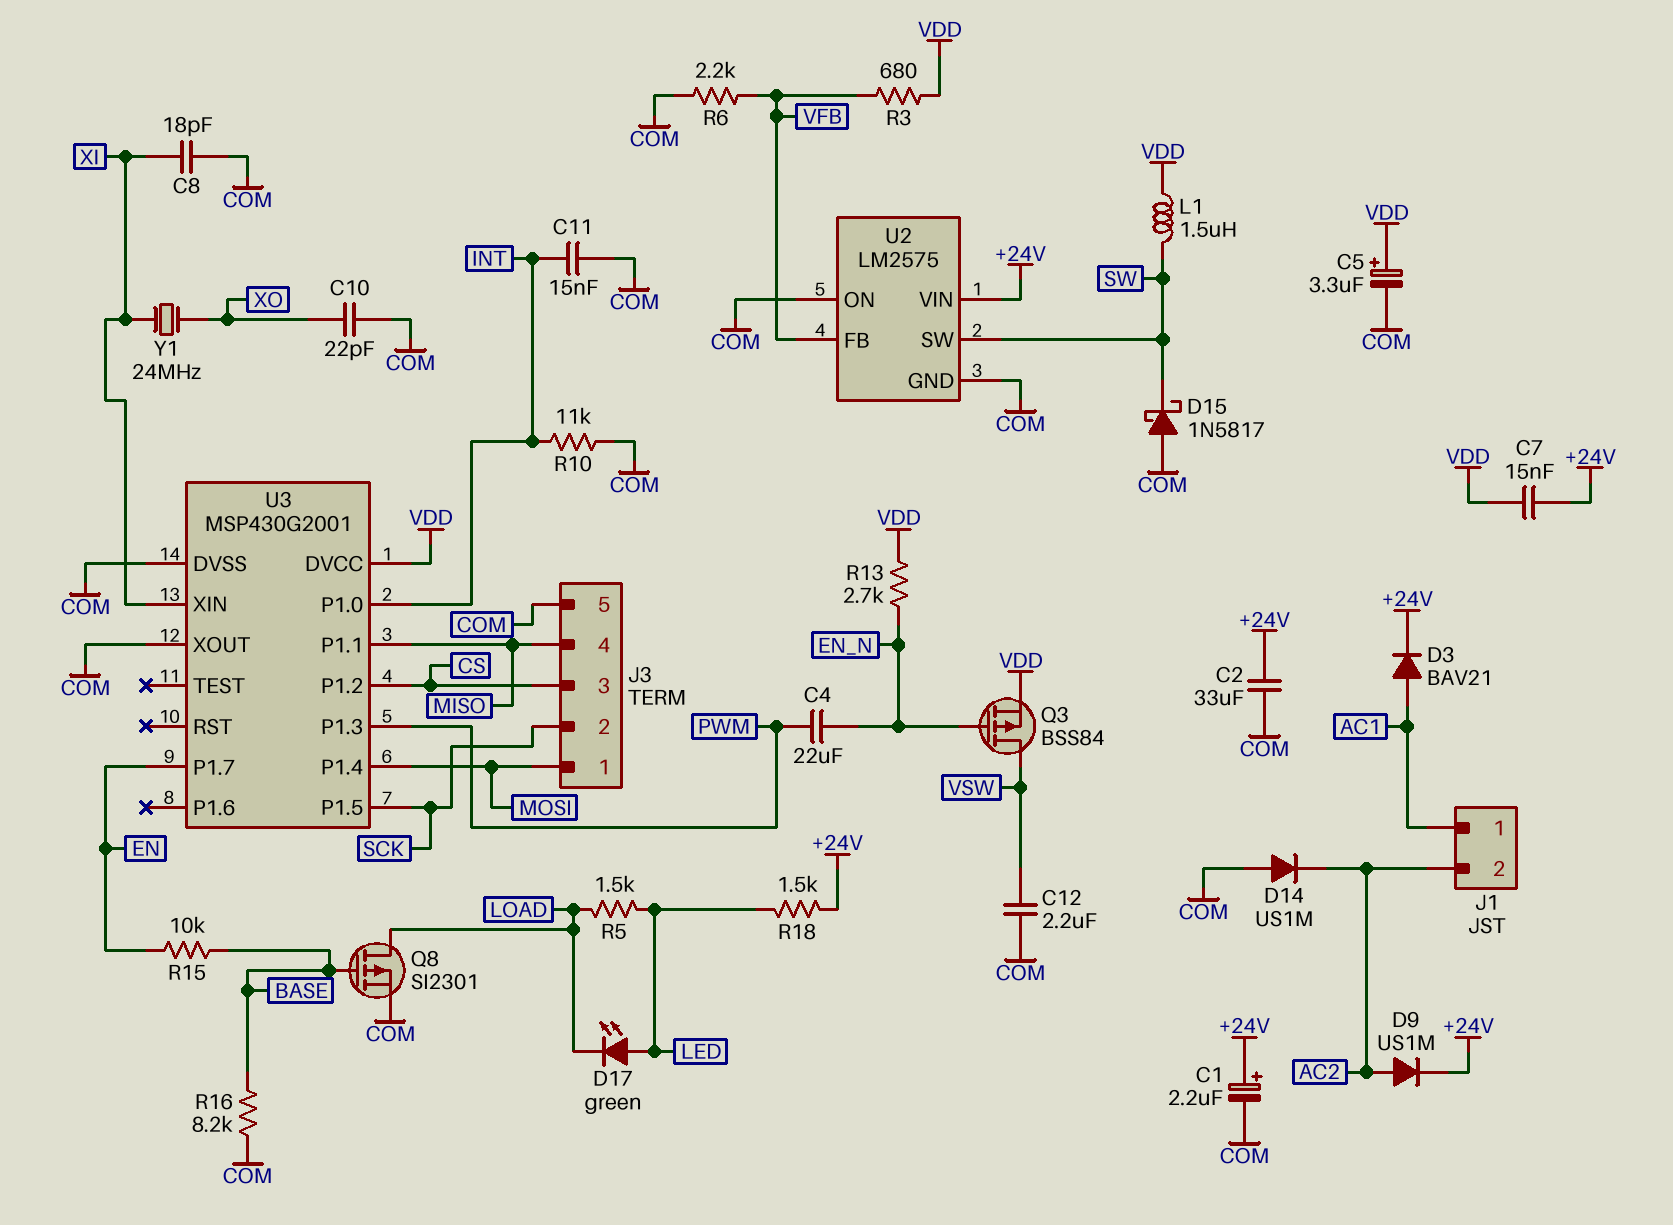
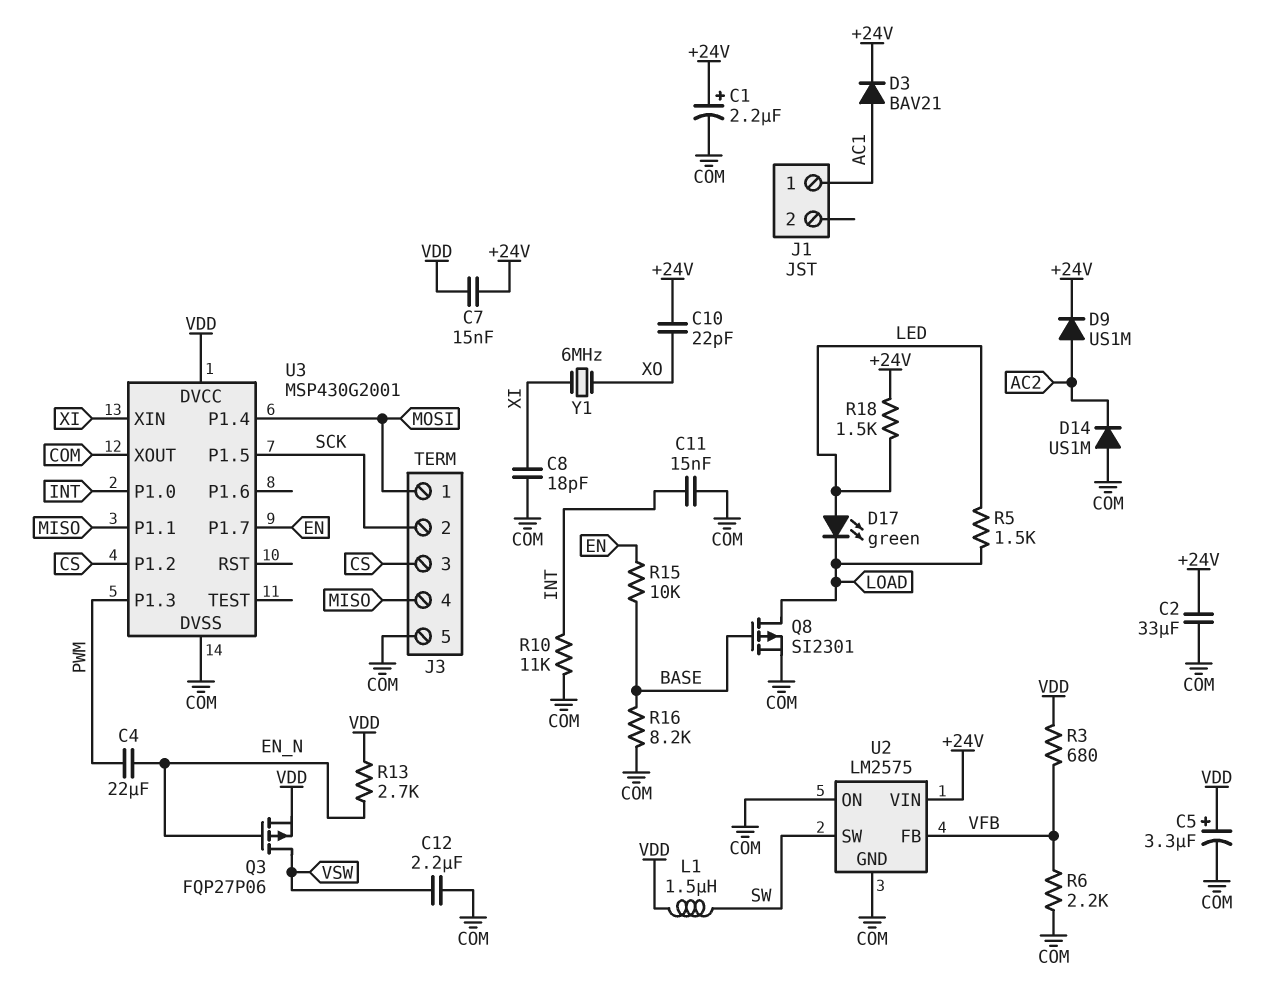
C10: 22pF (COM, XO) -> 22pF (+24V, XO)
D15: schottky 1N5817 (A COM, K SW) -> none
J1 pin 2: AC2 -> none
Q3: PMOS BSS84 (G EN_N, D VSW, S VDD) -> PMOS FQP27P06 (G EN_N, D VSW, S VDD)
Y1: 24MHz (XI, XO) -> 6MHz (XI, XO)

